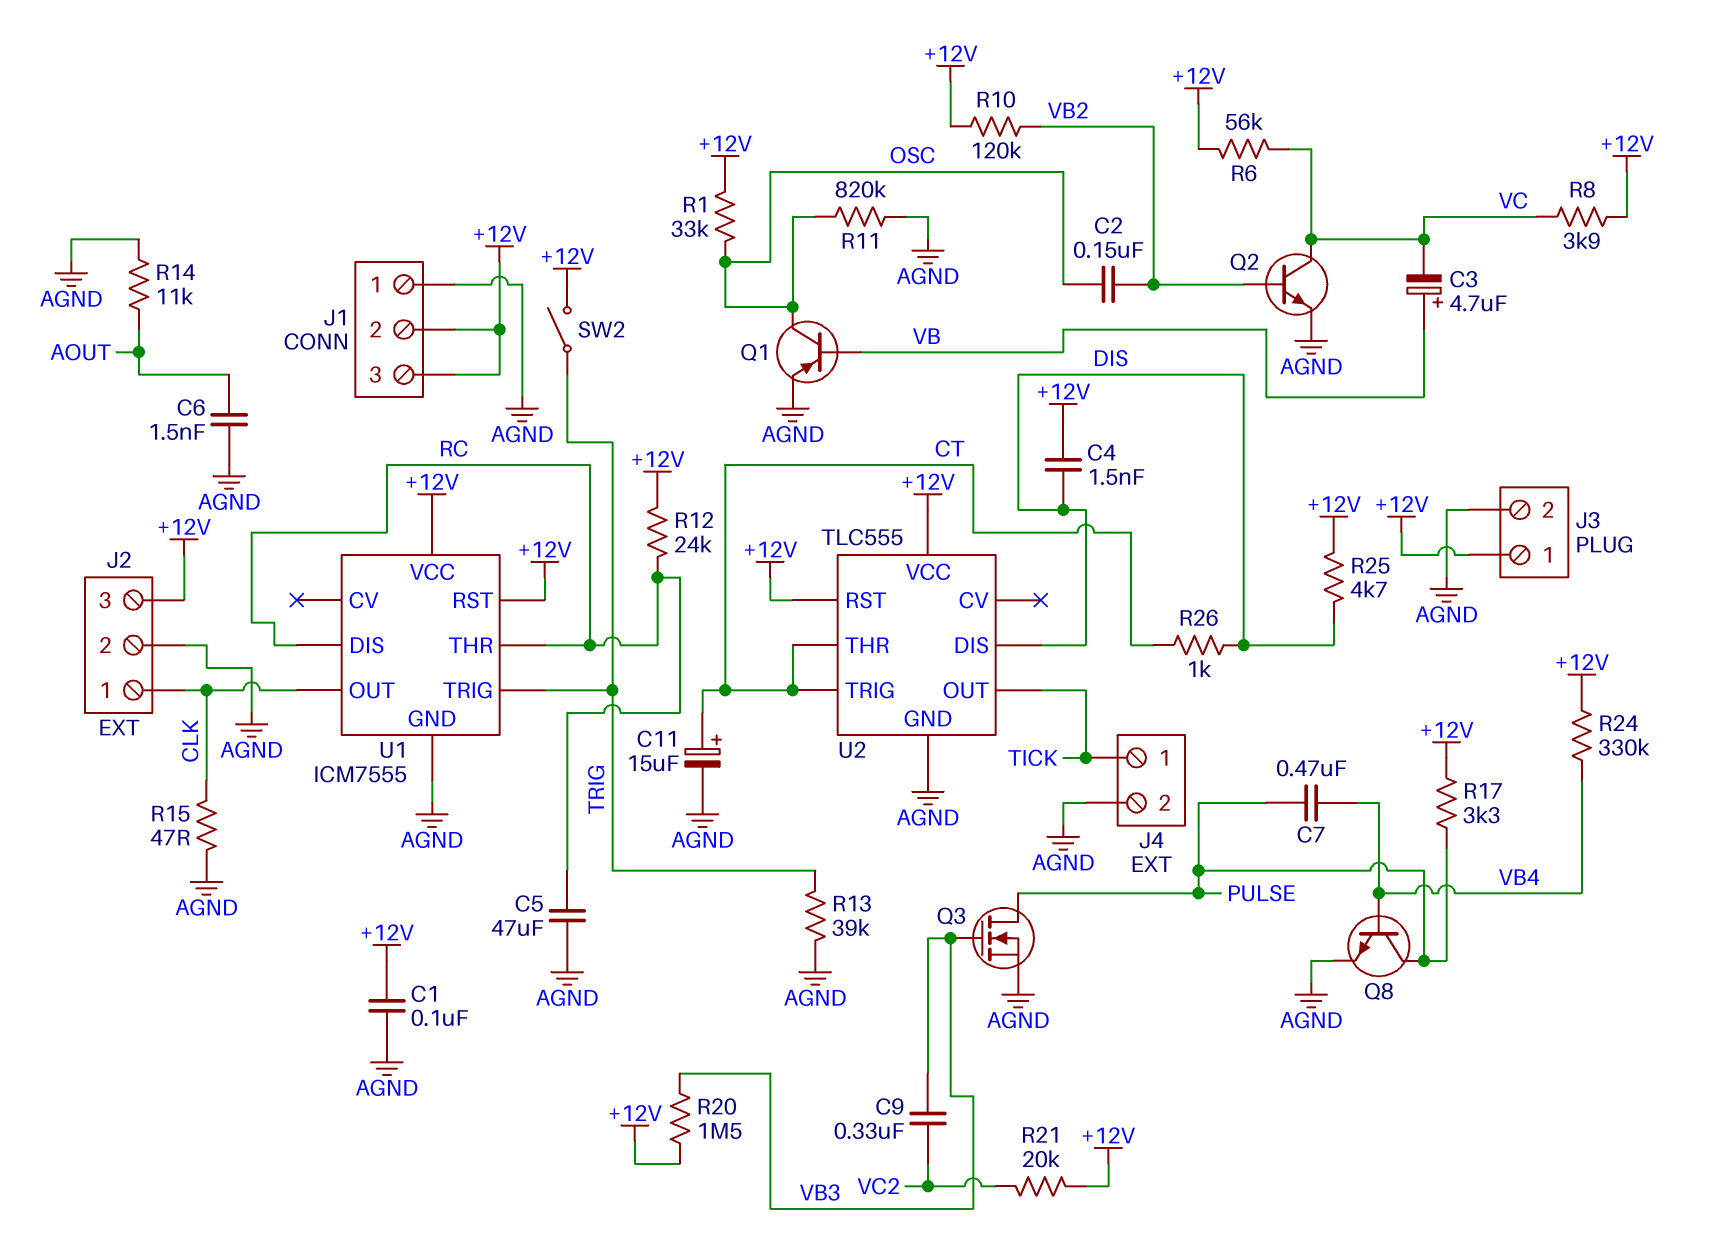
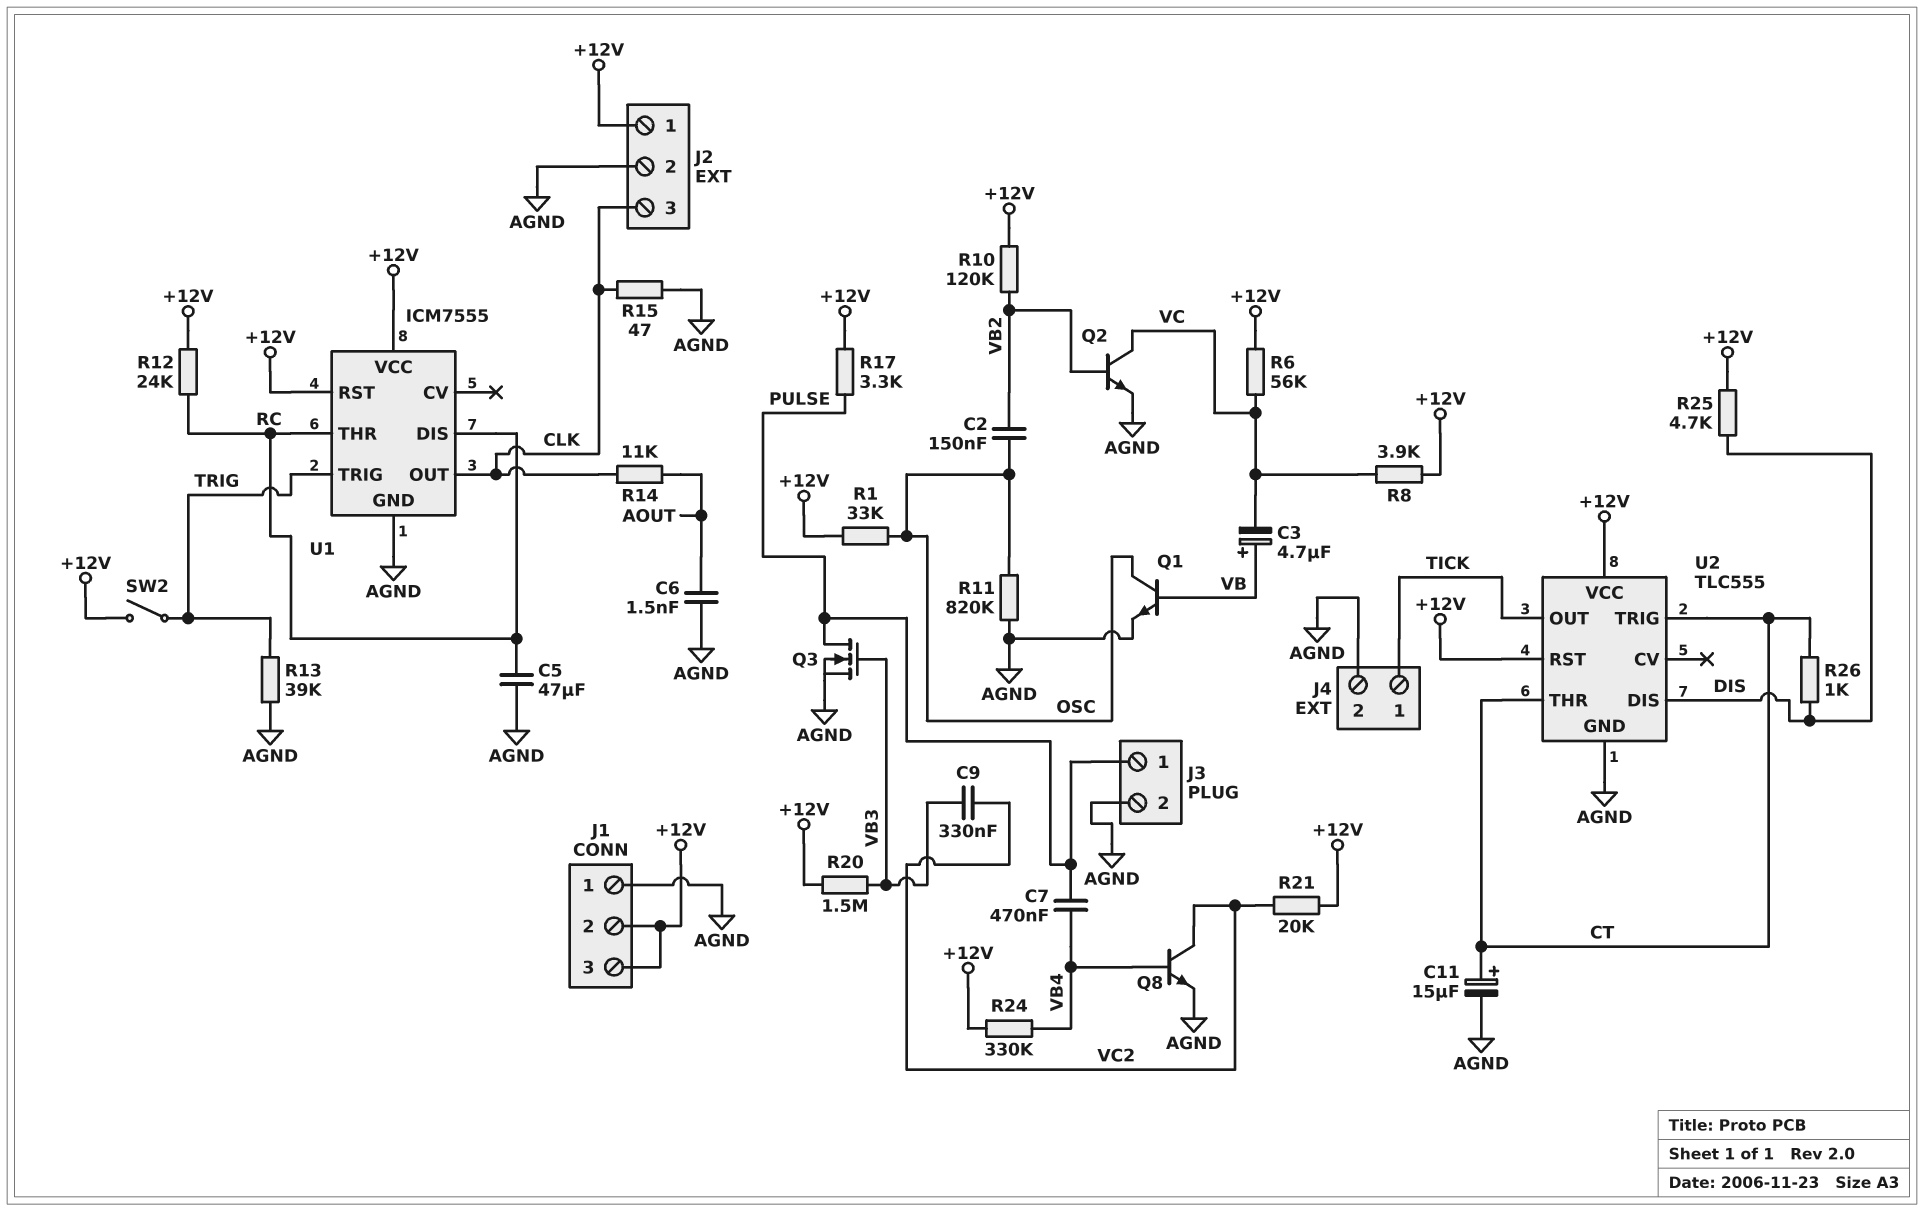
C1: 100nF (+12V, AGND) -> none
C4: 1.5nF (+12V, DIS) -> none
J2 pin 1: CLK -> +12V
J2 pin 3: +12V -> CLK
J3 pin 1: +12V -> PULSE
Q1: PNP (B VB, C OSC, E AGND) -> NPN (B VB, C OSC, E AGND)
Q8: NPN (B VB4, C PULSE, E AGND) -> NPN (B VB4, C VC2, E AGND)
R14: 11k (AGND, AOUT) -> 11k (AOUT, CLK)

